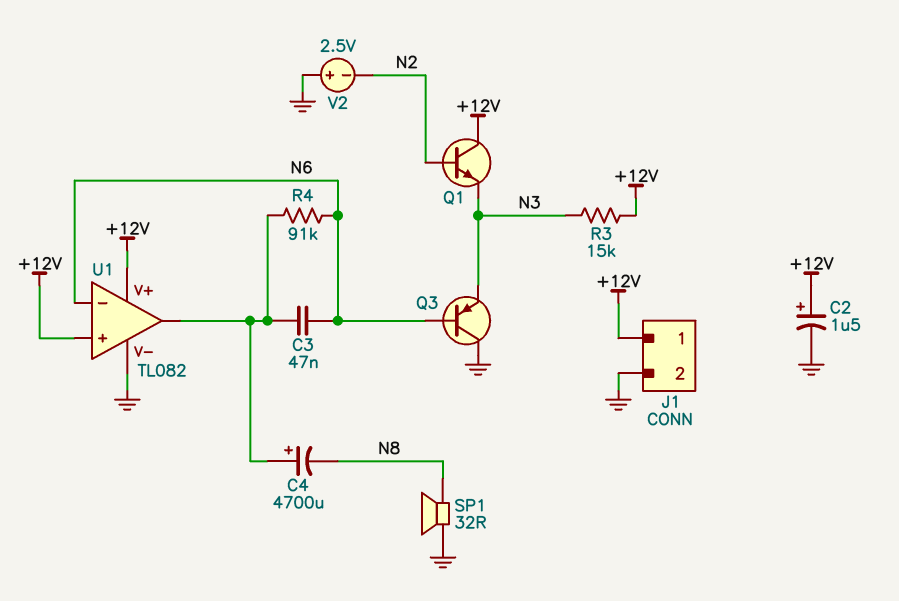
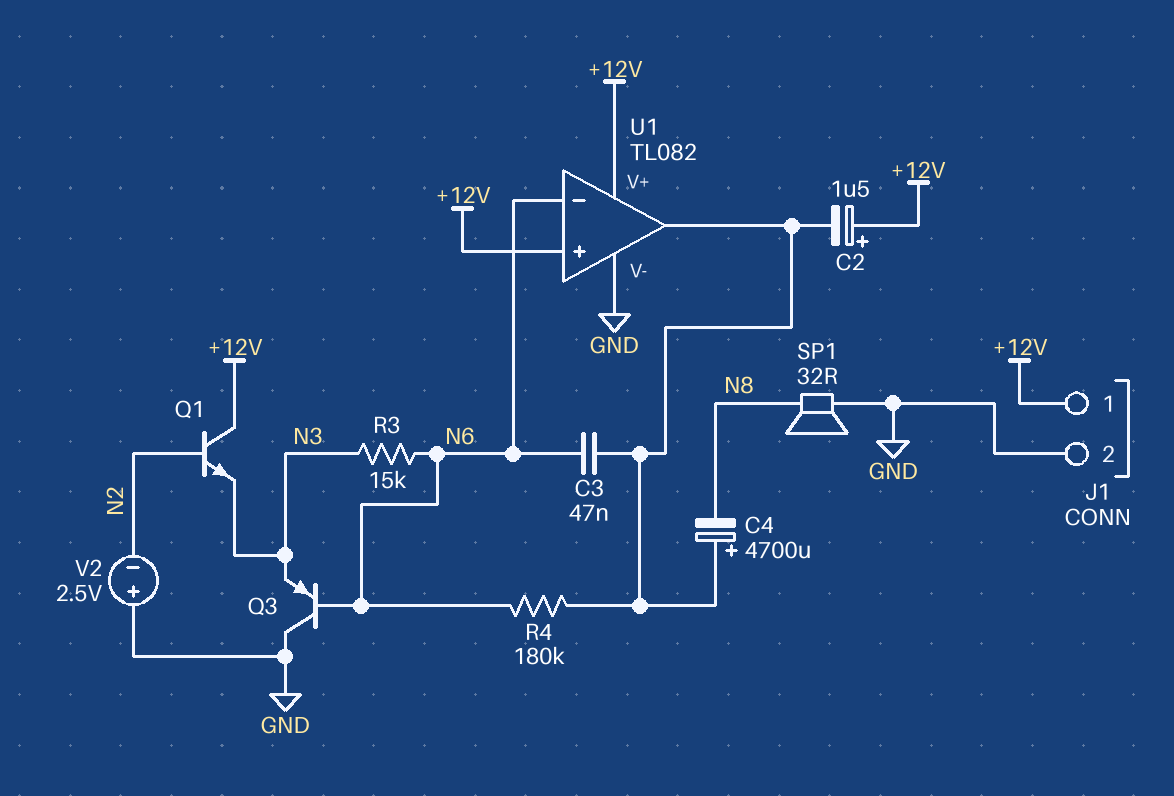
C2: 1.5uF (plus +12V, minus GND) -> 1.5uF (plus +12V, minus U1/out)
R3: 15k (+12V, N3) -> 15k (N3, N6)
R4: 91k (N6, U1/out) -> 180k (N6, U1/out)

